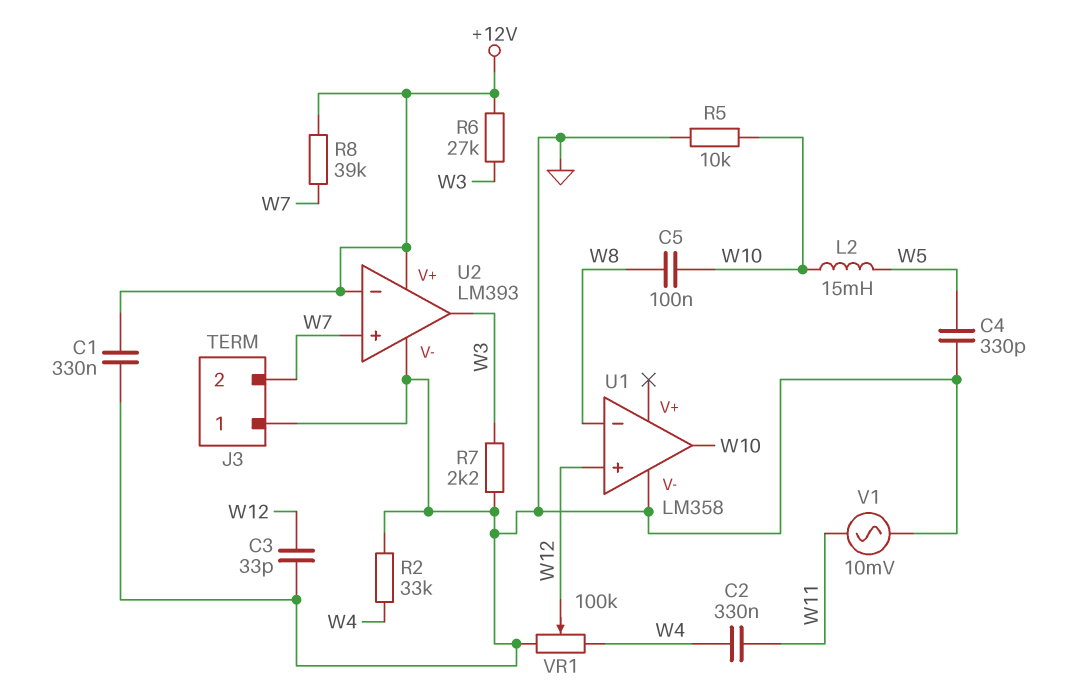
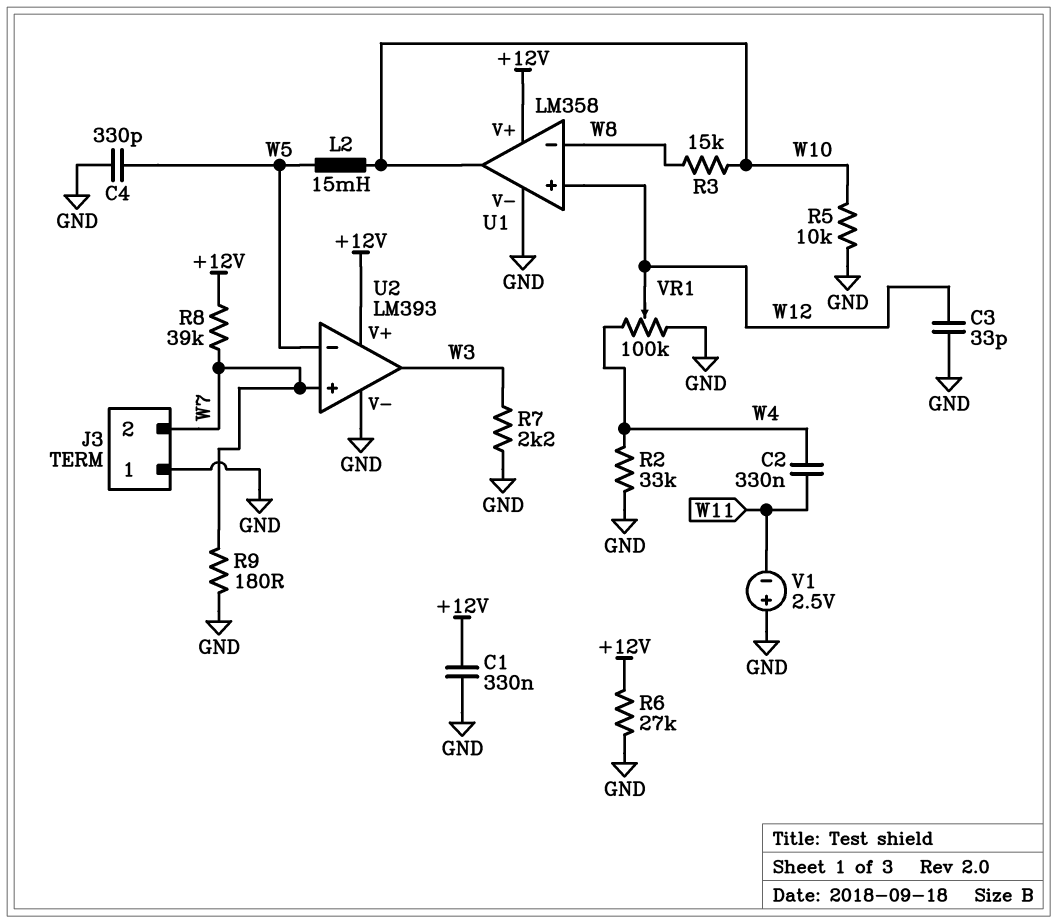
C5: 100nF (W8, W10) -> none
R3: none -> 15k (W8, W10)
R6: 27k (+12V, W3) -> 27k (+12V, GND)
R9: none -> 180 (GND, W7)
U1 pin V+: none -> +12V
U2 pin in-: +12V -> W5
V1: AC 10mV (GND, W11) -> 2.5V (plus GND, minus W11)

